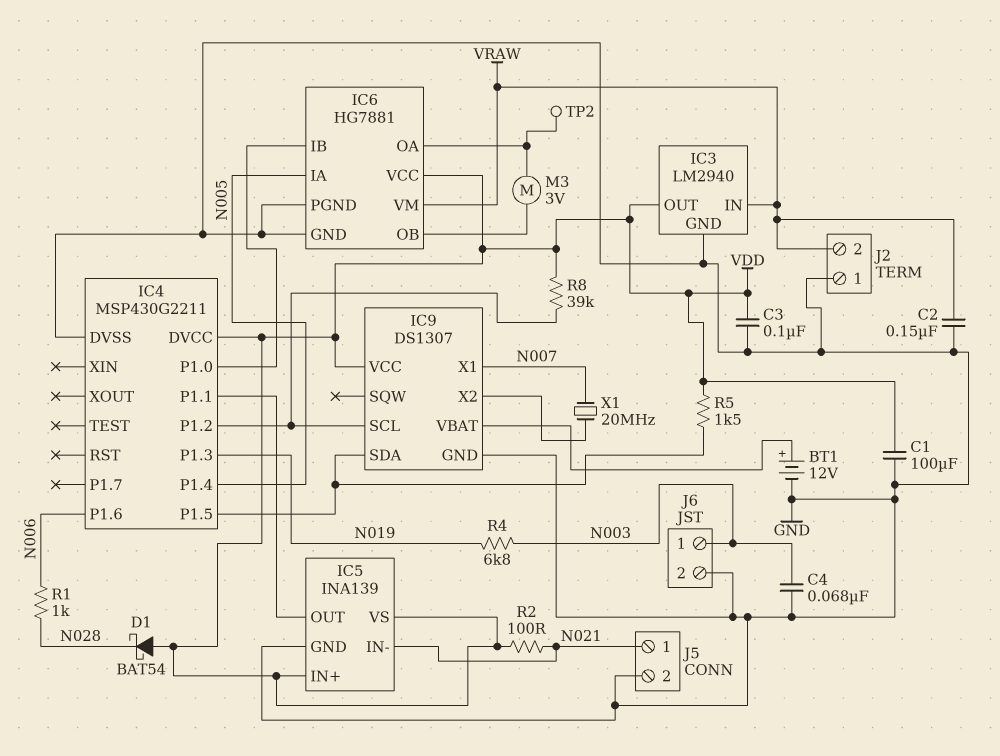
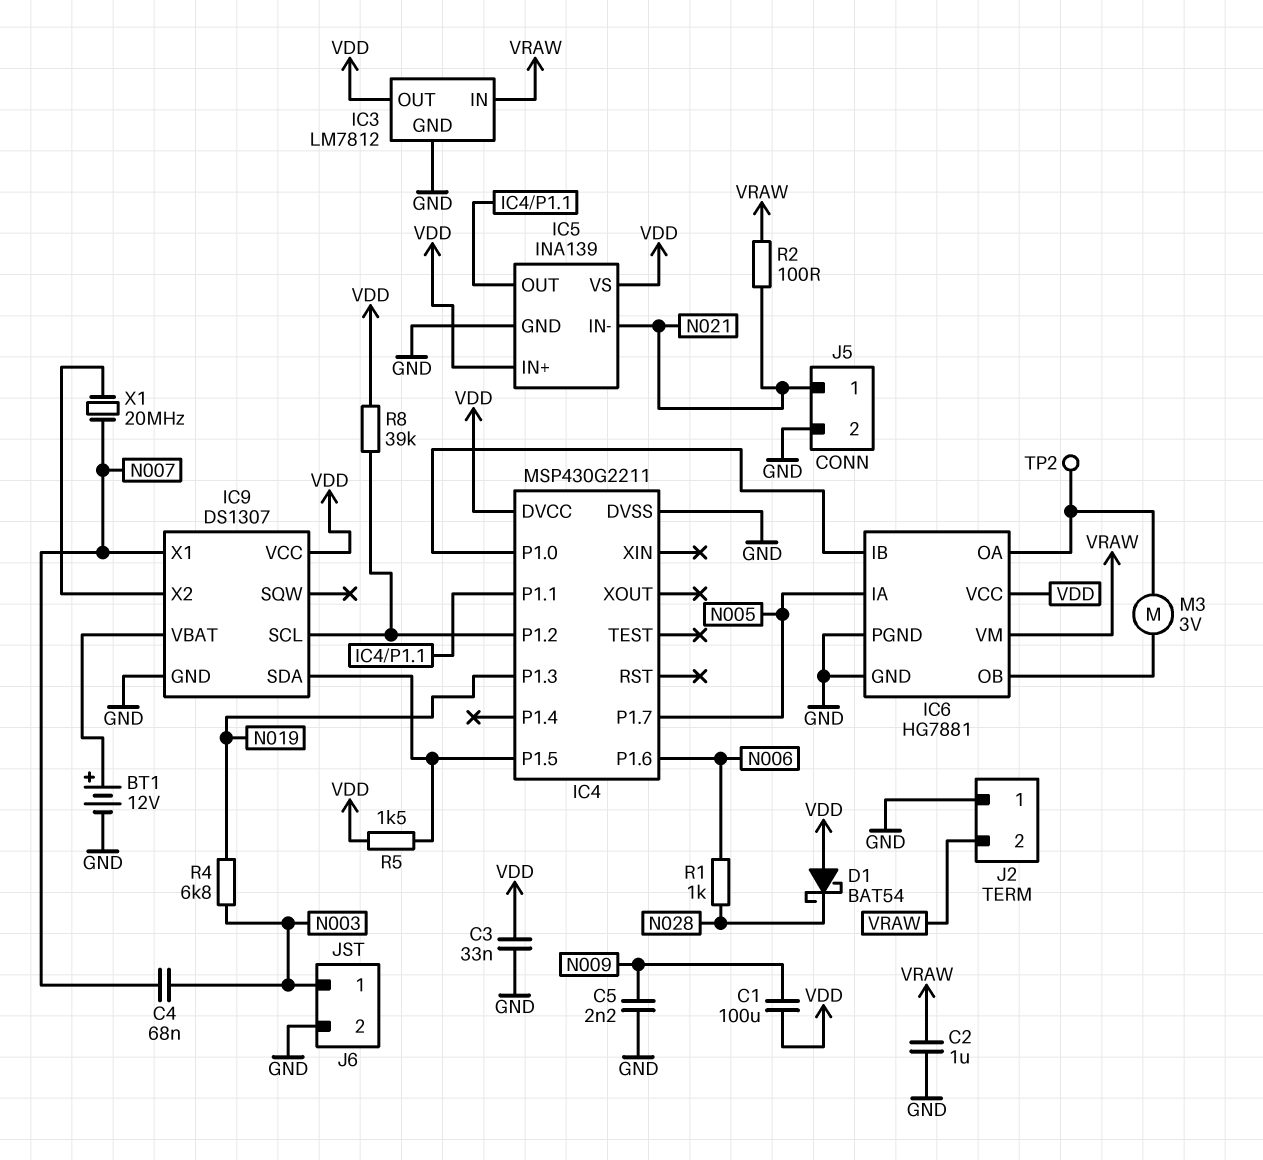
C1: 100uF (GND, VDD) -> 100uF (N009, VDD)
C2: 150nF (GND, VRAW) -> 1uF (GND, VRAW)
C3: 100nF (GND, VDD) -> 33nF (GND, VDD)
C4: 68nF (GND, N003) -> 68nF (N003, N007)
C5: none -> 2.2nF (GND, N009)
IC3: LM2940 -> LM7812
IC4 pin P1.4: N005 -> none
IC4 pin P1.7: none -> N005
R2: 100 (N021, VDD) -> 100 (N021, VRAW)

